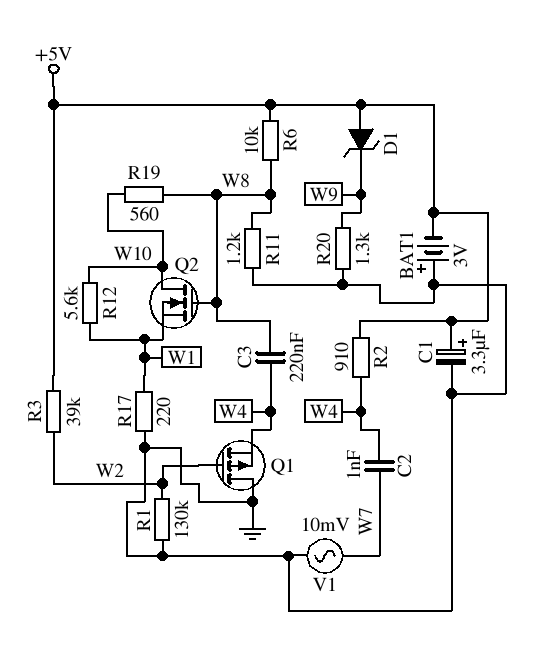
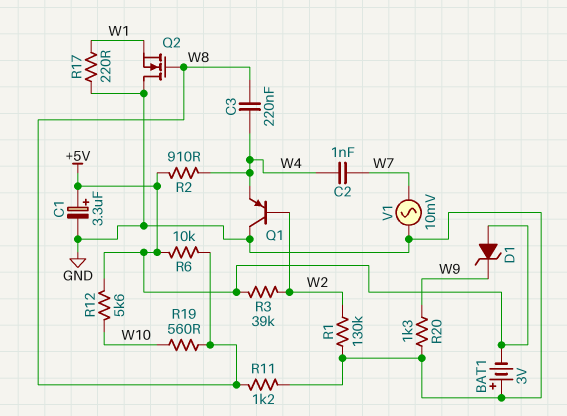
Q1: PMOS (G W2, D GND, S W4) -> PNP (B W2, C GND, E W4)
Q2: NMOS (G W8, D W10, S W1) -> NMOS (G W8, D GND, S W1)
R12: 5.6k (W1, W10) -> 5.6k (+5V, W10)

